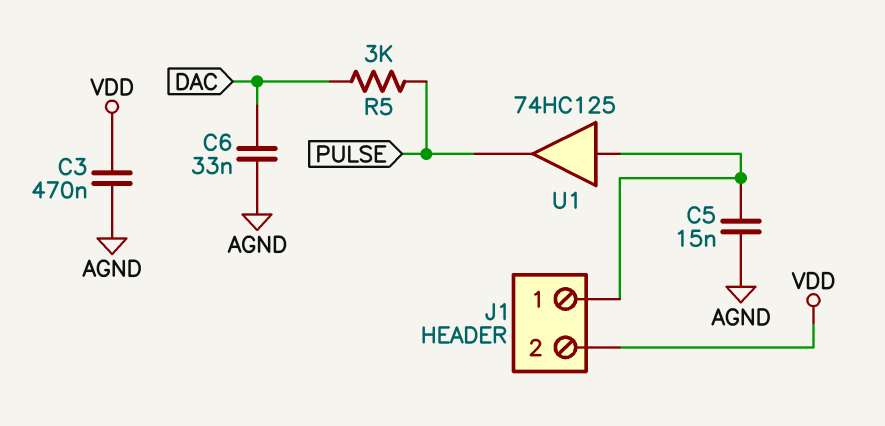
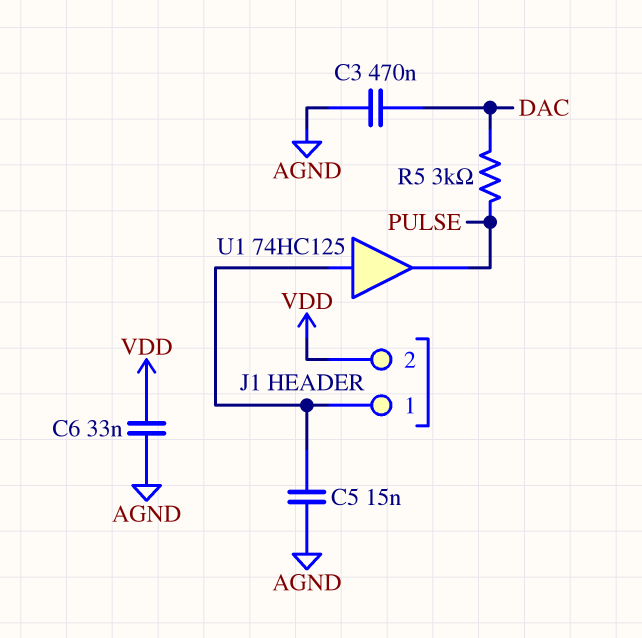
C3: 470nF (AGND, VDD) -> 470nF (AGND, DAC)
C6: 33nF (AGND, DAC) -> 33nF (AGND, VDD)

